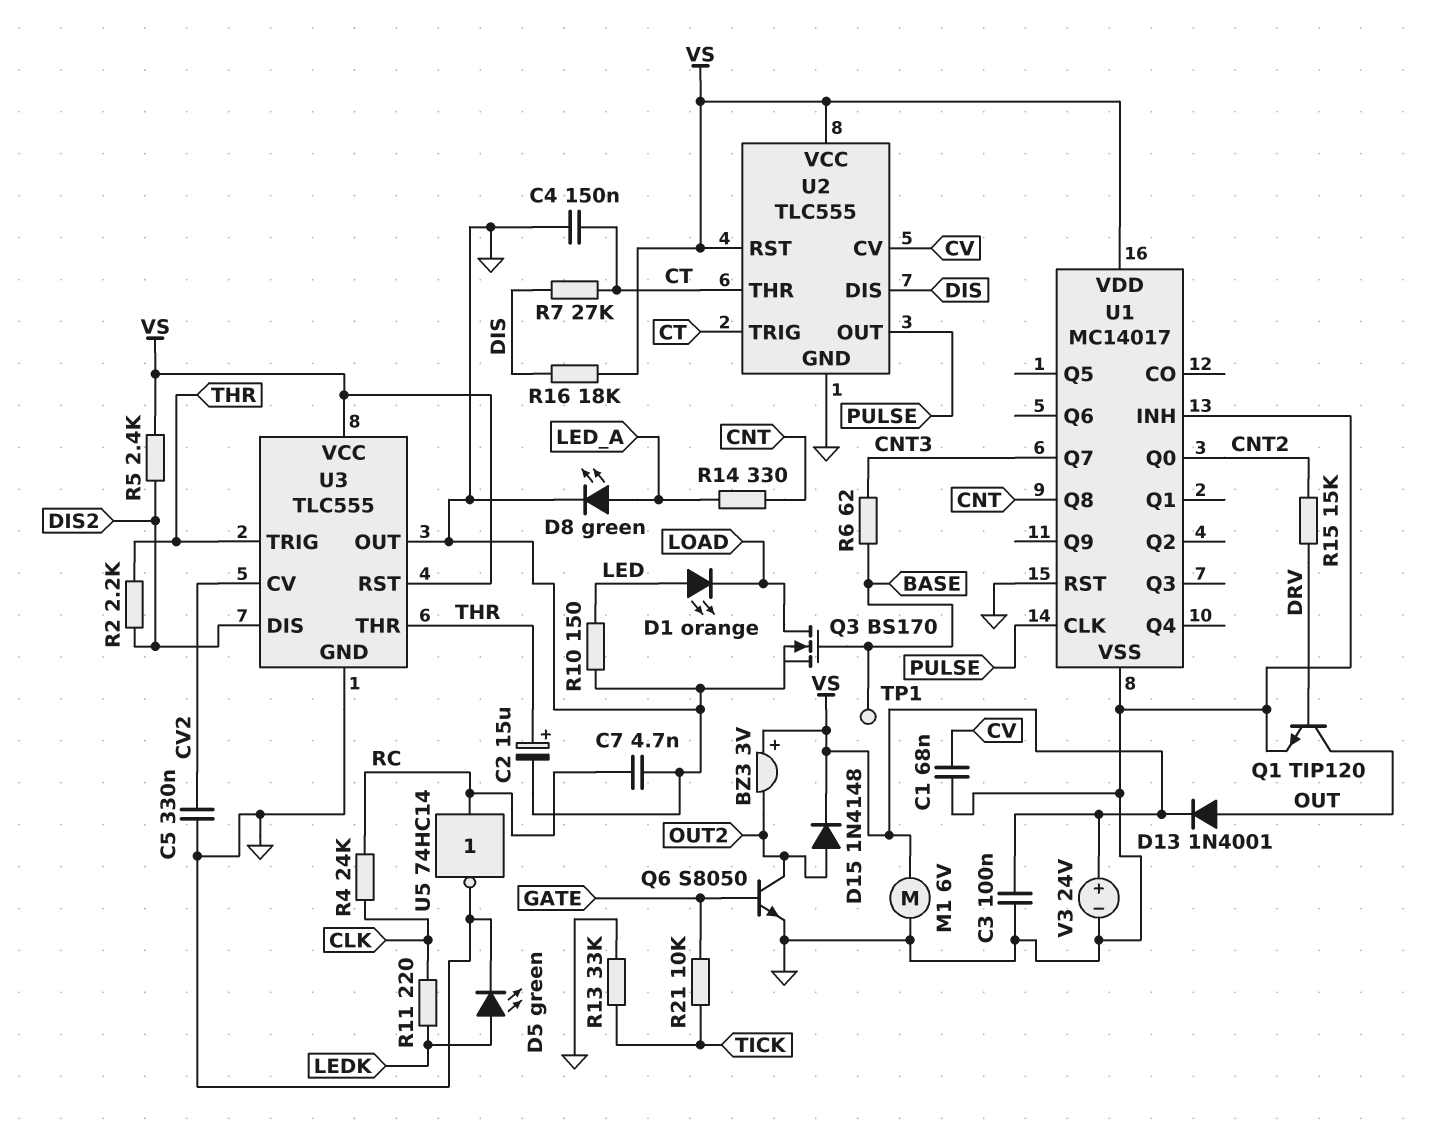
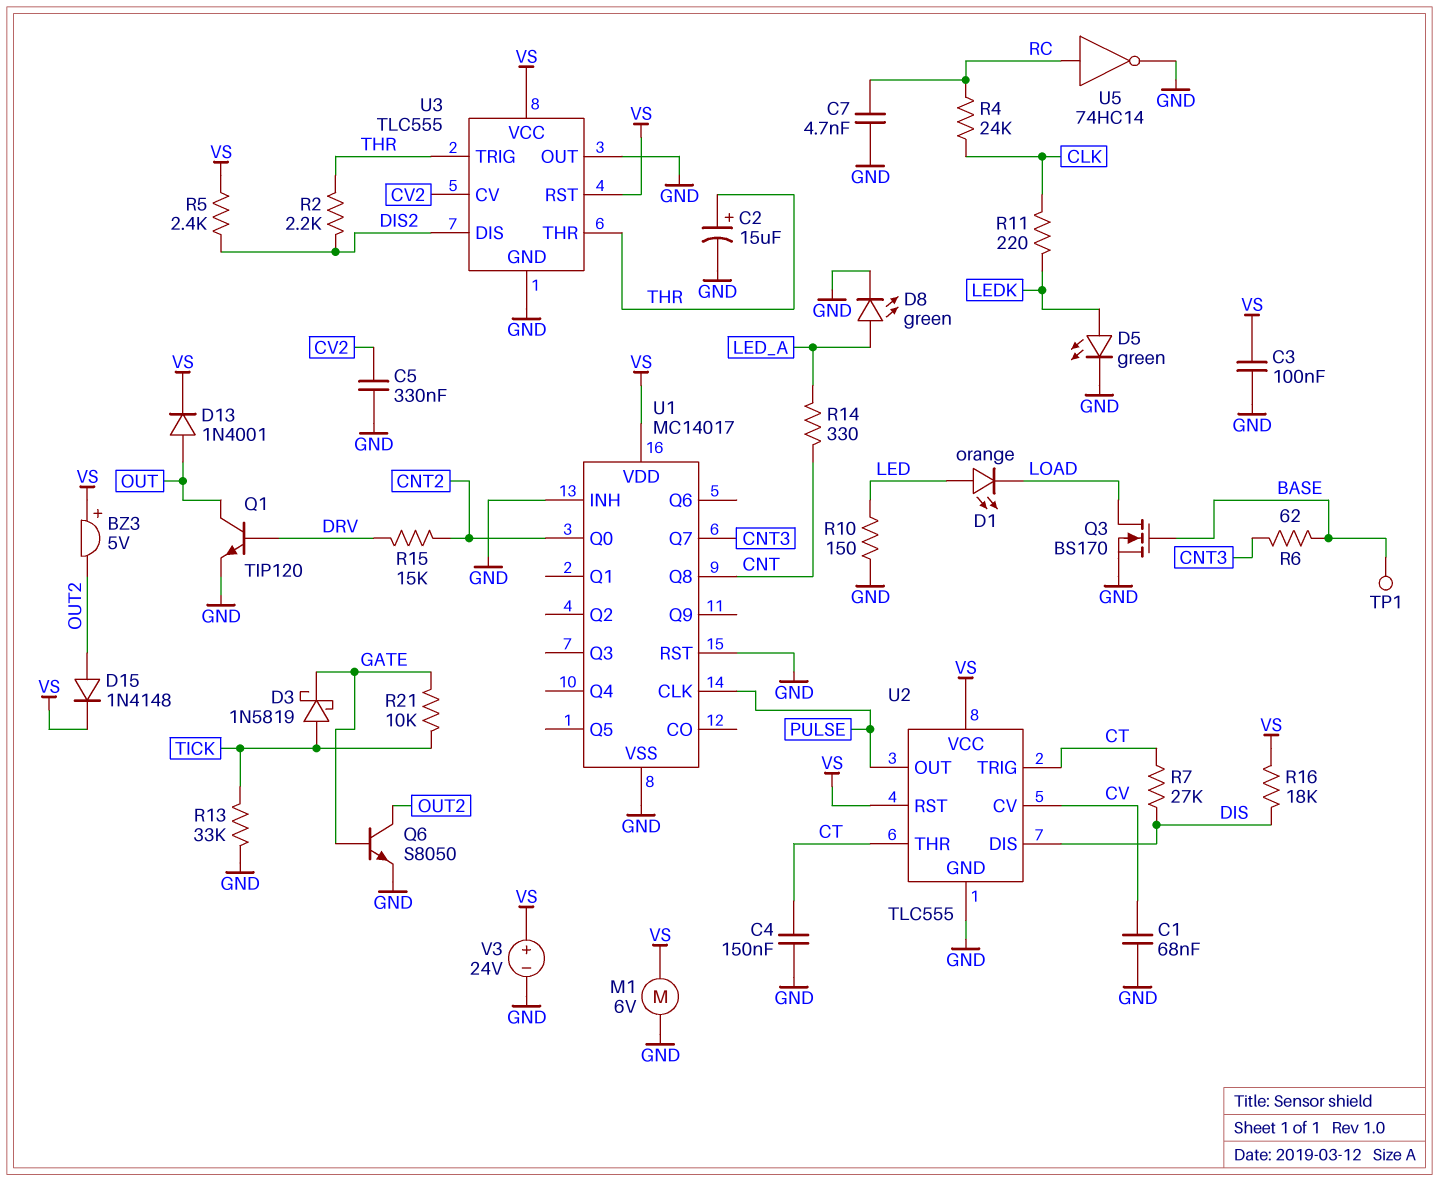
BZ3: buzzer 3V (plus VS, minus OUT2) -> buzzer 5V (plus VS, minus OUT2)
D3: none -> schottky 1N5819 (A TICK, K GATE)

